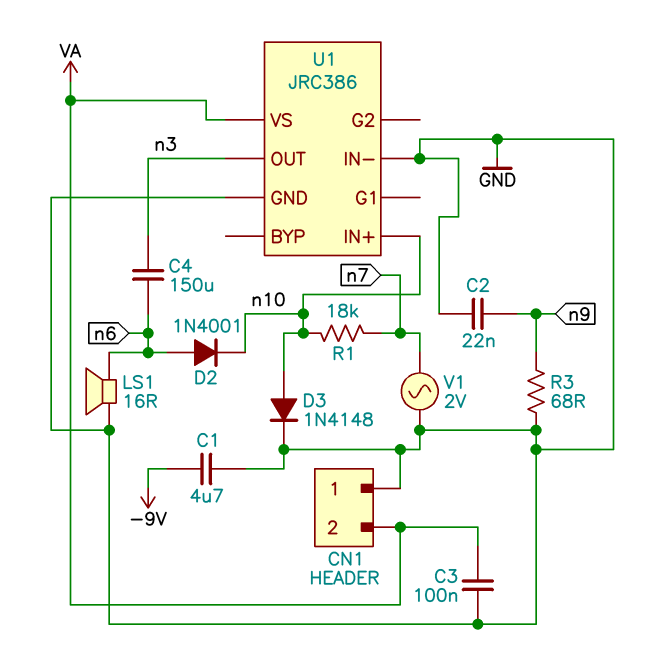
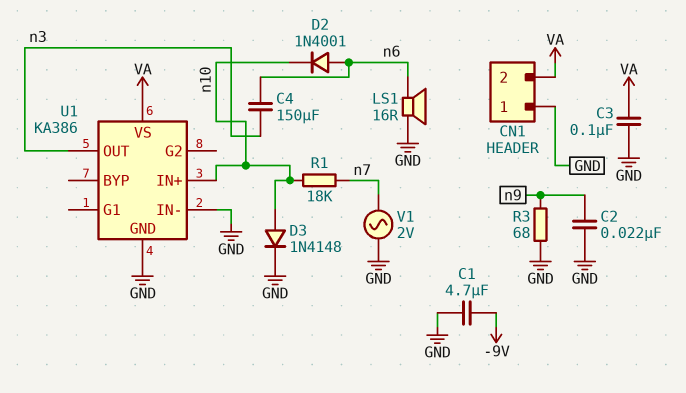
U1: JRC386 -> KA386

